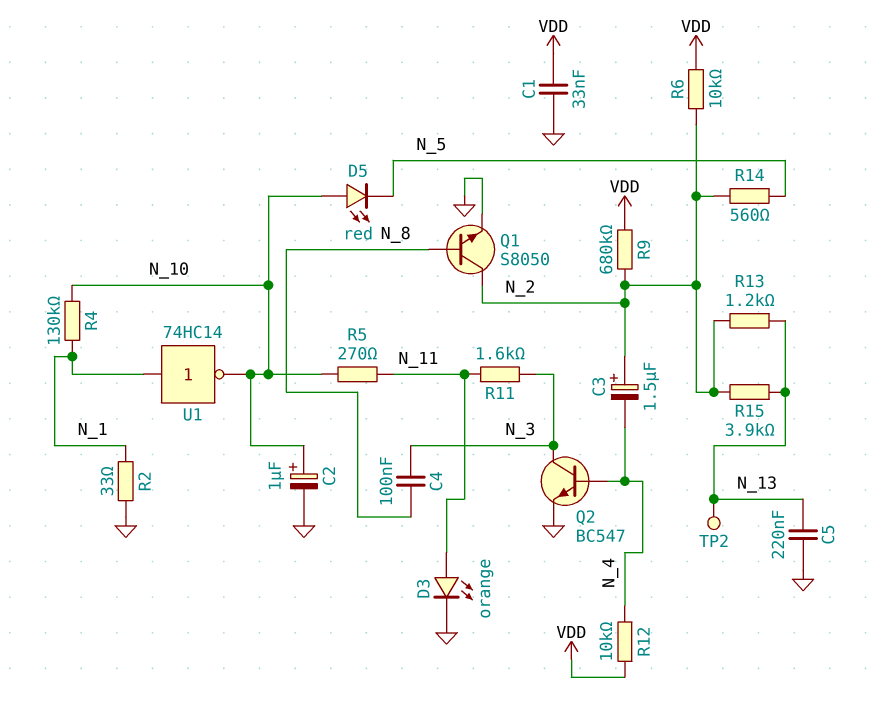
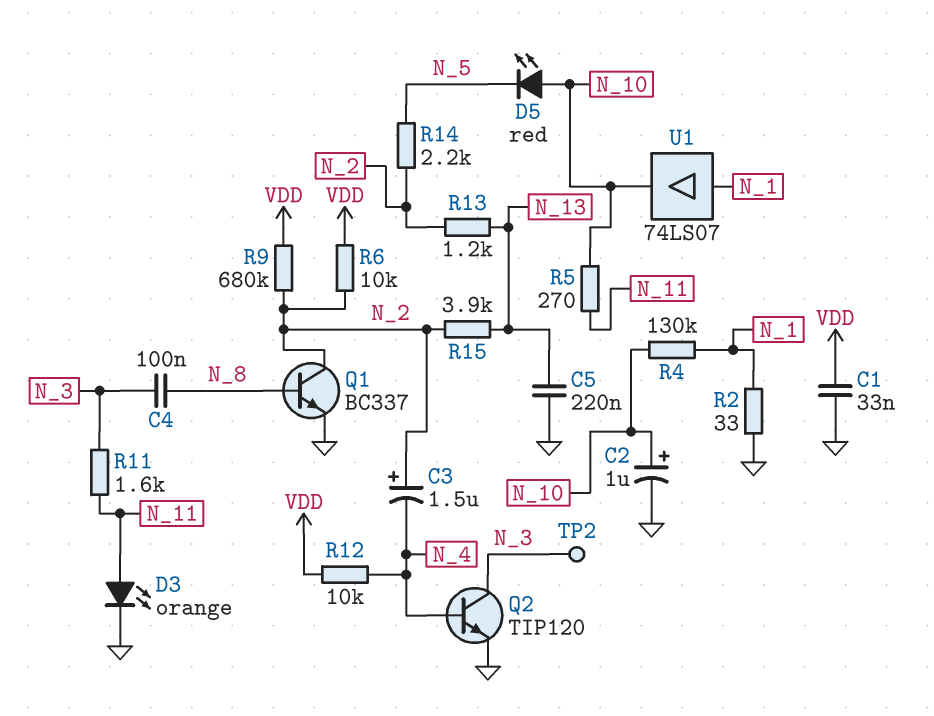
Q1: NPN S8050 (B N_8, C N_2, E GND) -> NPN BC337 (B N_8, C N_2, E GND)
Q2: NPN BC547 (B N_4, C N_3, E GND) -> NPN TIP120 (B N_4, C N_3, E GND)
R14: 560 (N_2, N_5) -> 2.2k (N_2, N_5)
TP2: test point (N_13) -> test point (N_3)
U1: NOT 74HC14 (in N_1, out N_10) -> buffer 74LS07 (in N_1, out N_10)

